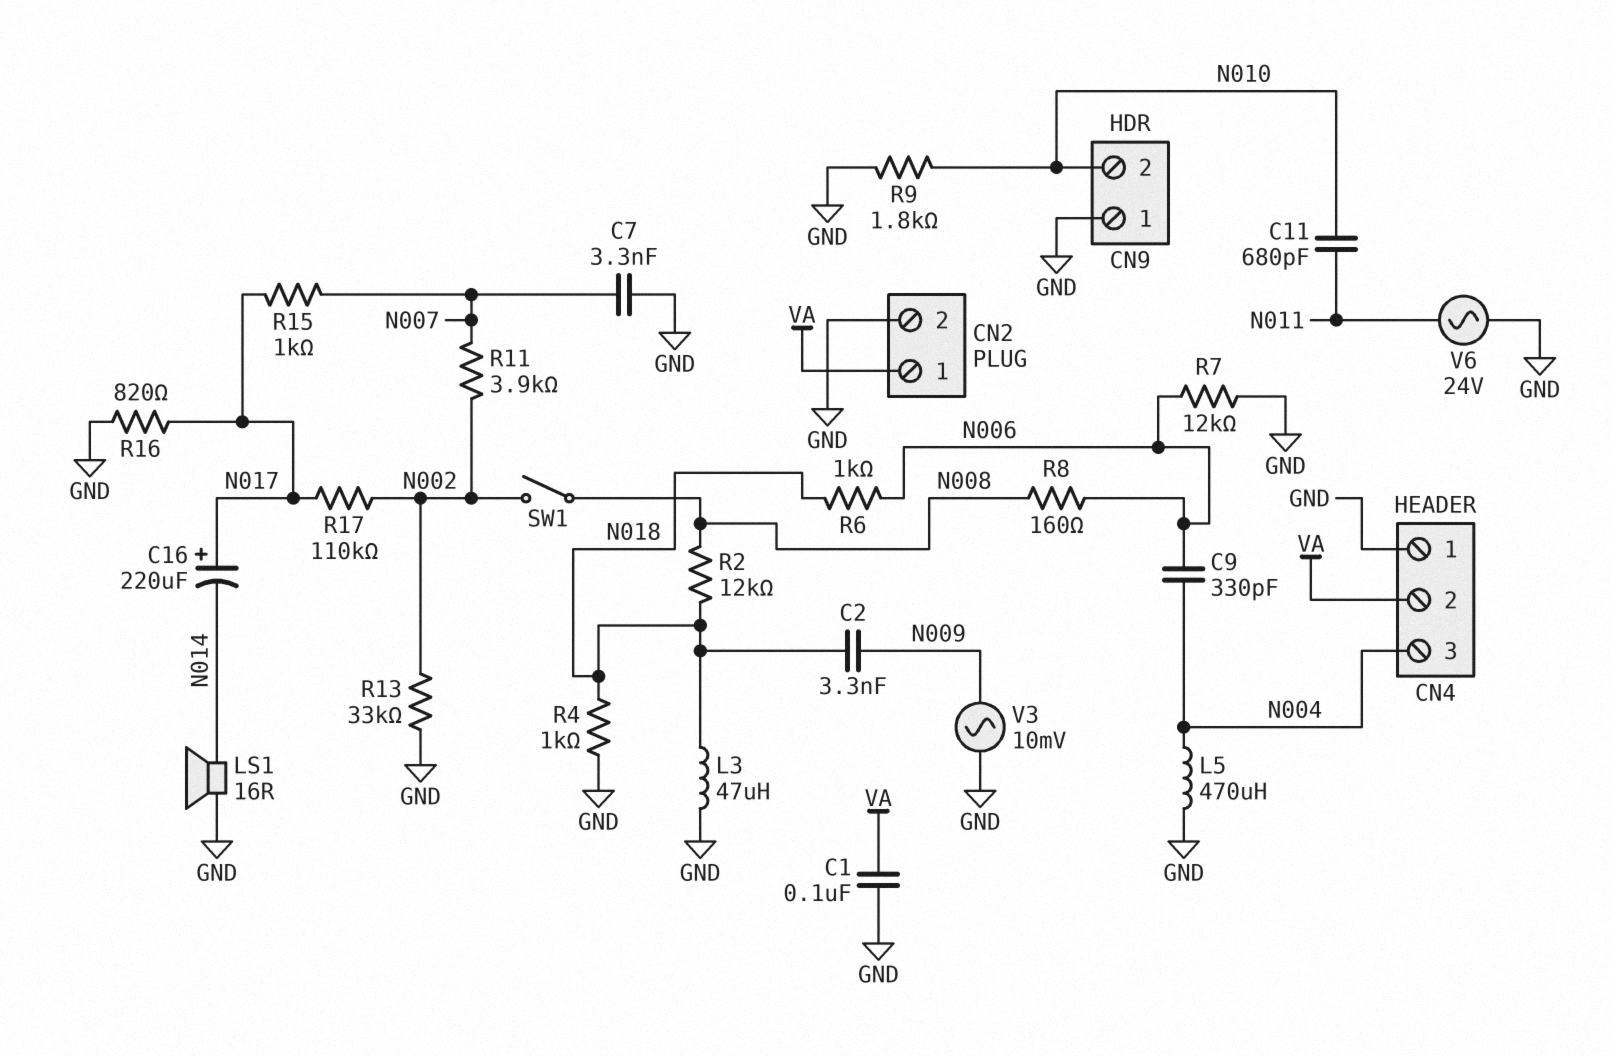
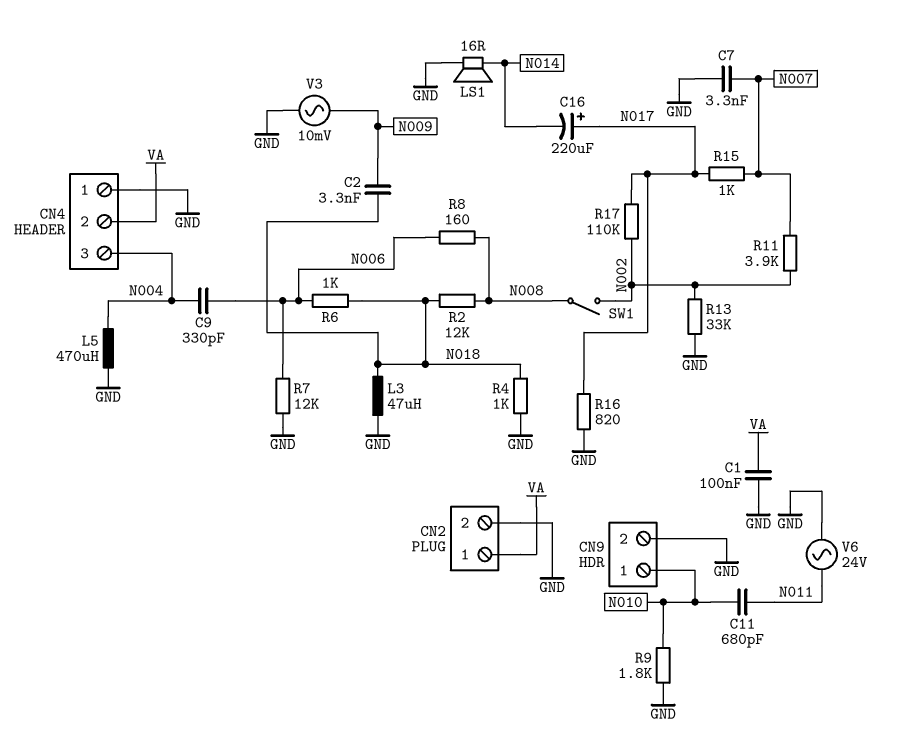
CN9 pin 1: GND -> N010
CN9 pin 2: N010 -> GND

